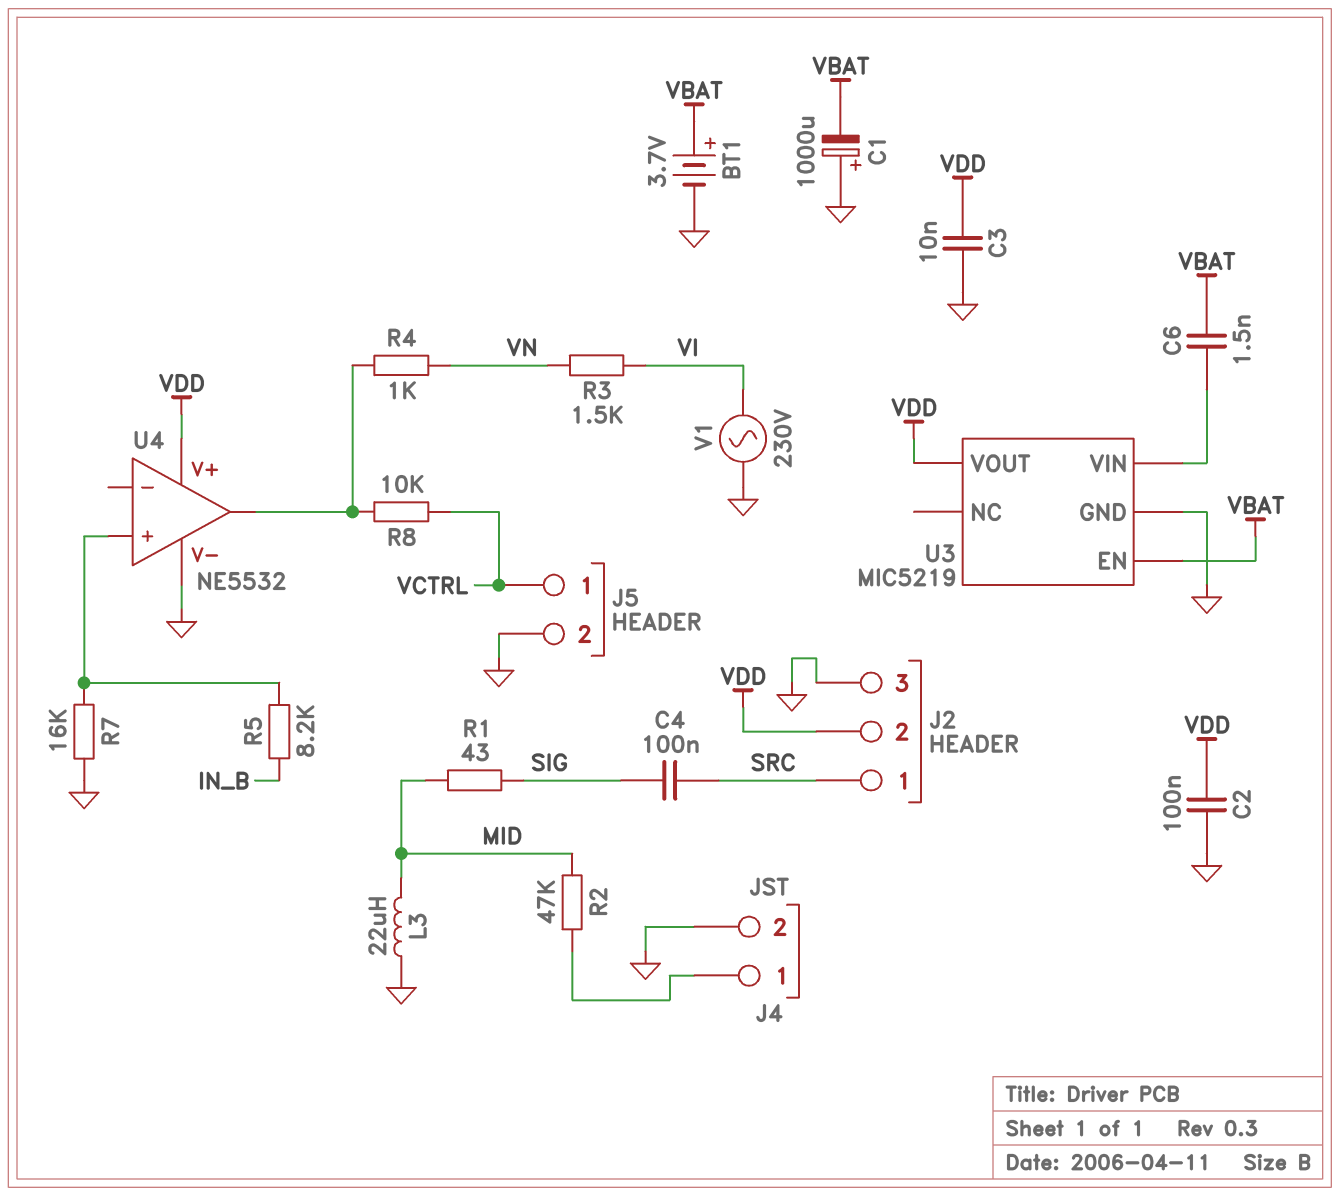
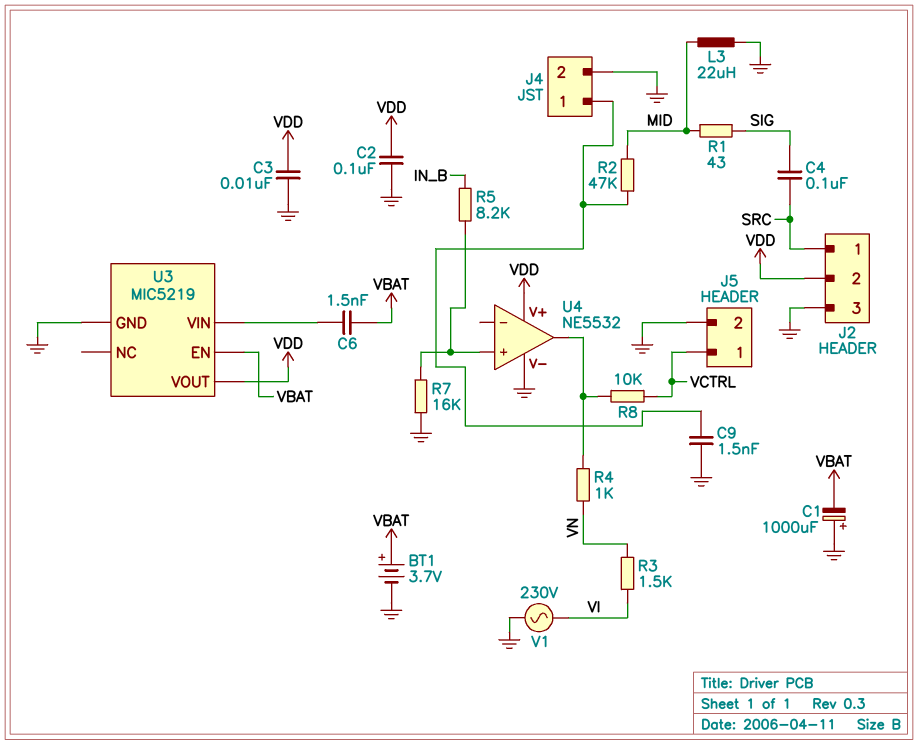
C9: none -> 1.5nF (GND, J4/1)

